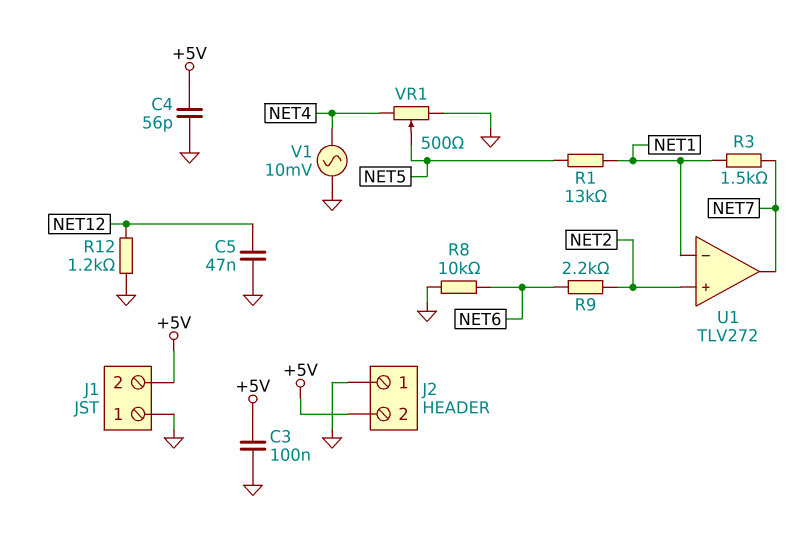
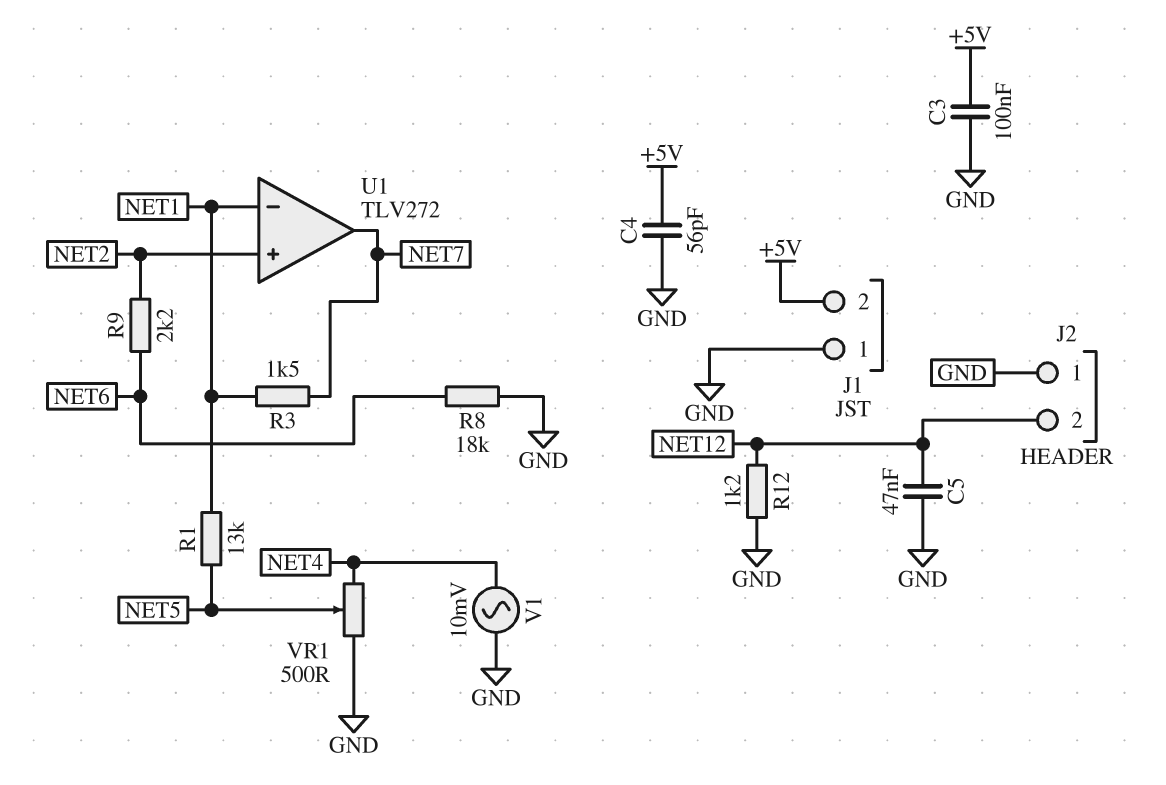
J2 pin 2: +5V -> NET12
R8: 10k (GND, NET6) -> 18k (GND, NET6)

